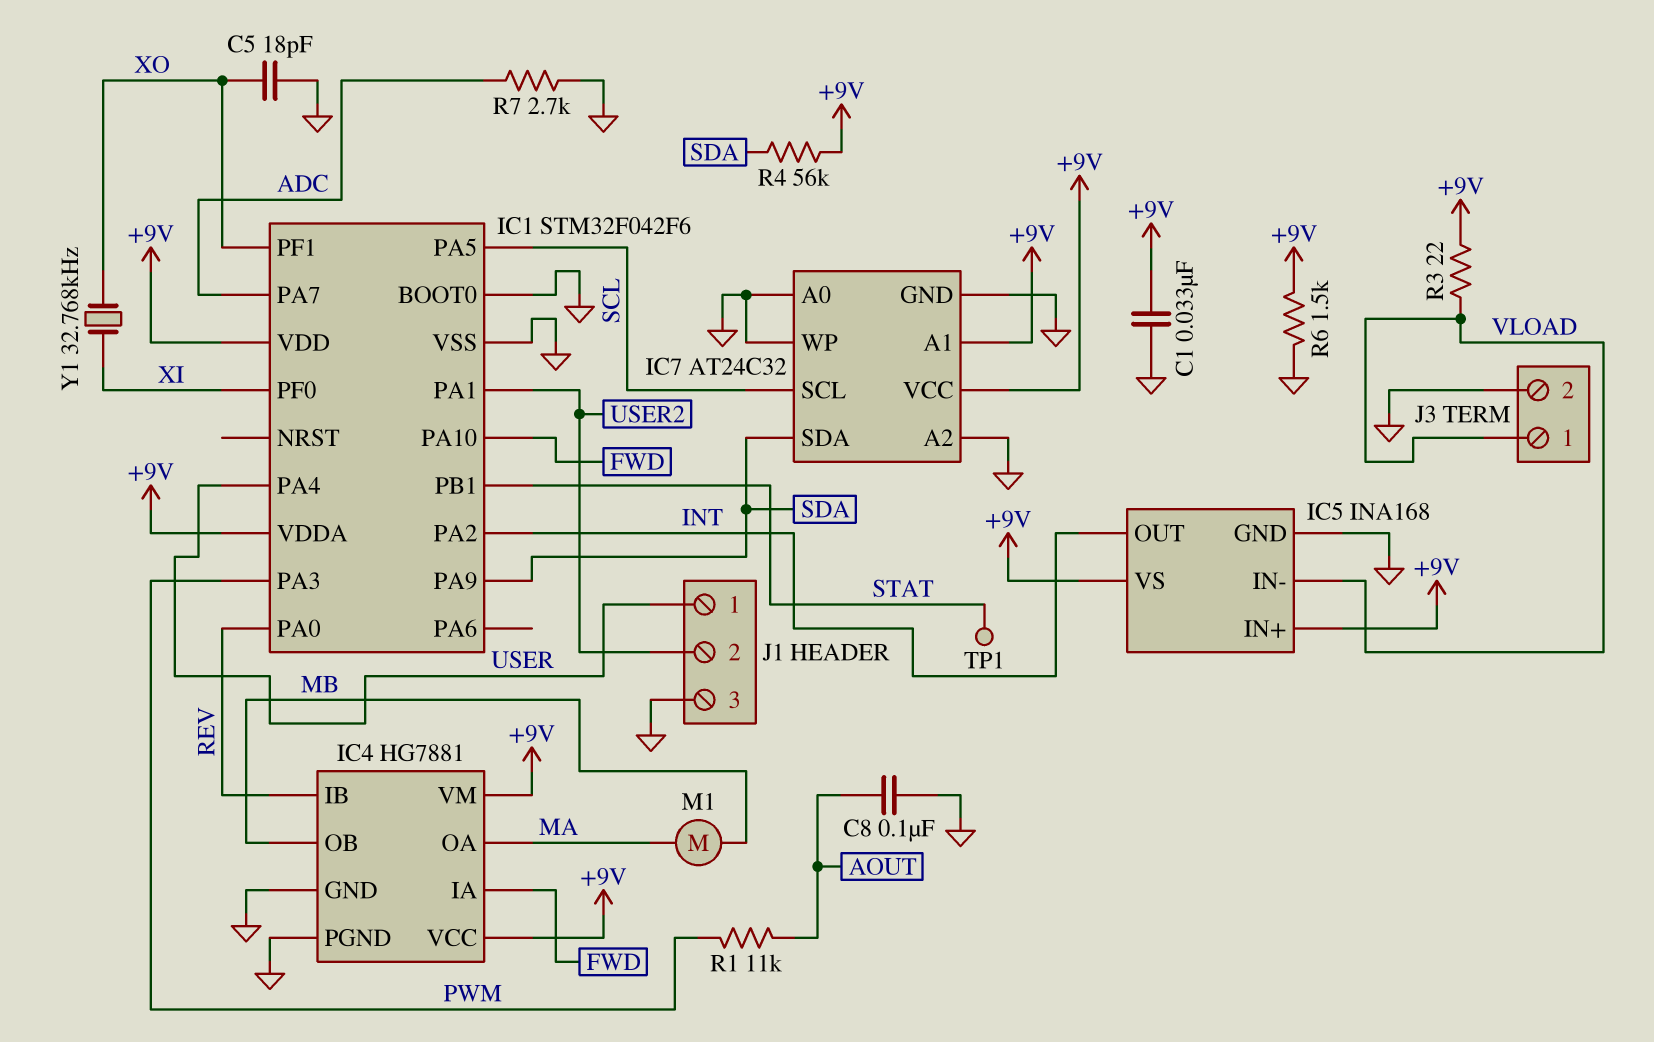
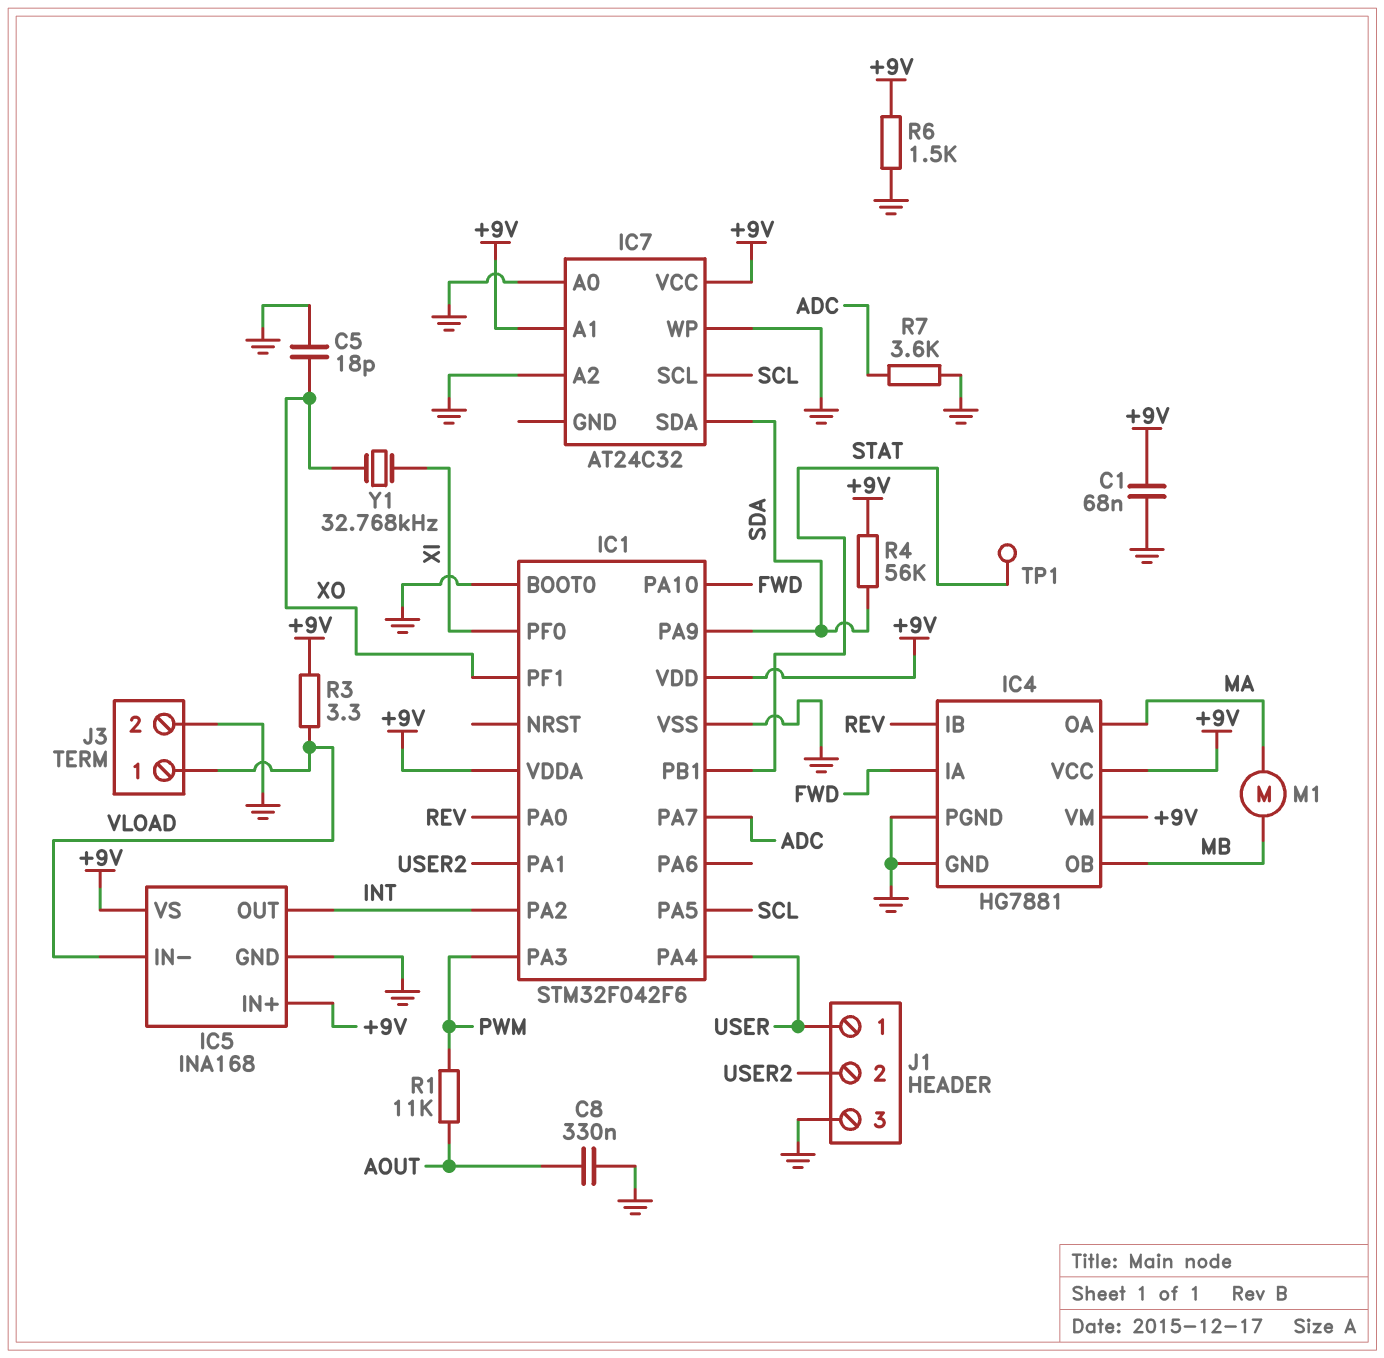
C1: 33nF (+9V, GND) -> 68nF (+9V, GND)
C8: 100nF (AOUT, GND) -> 330nF (AOUT, GND)
IC7 pin GND: GND -> none
R3: 22 (+9V, VLOAD) -> 3.3 (+9V, VLOAD)
R7: 2.7k (ADC, GND) -> 3.6k (ADC, GND)

